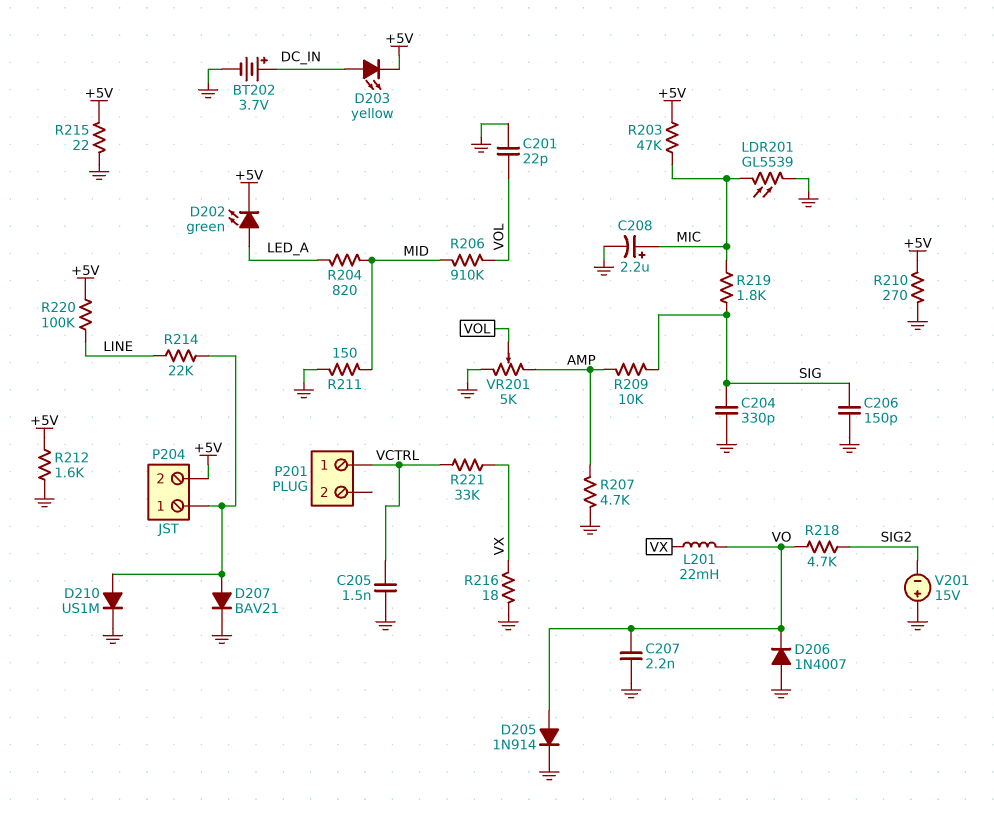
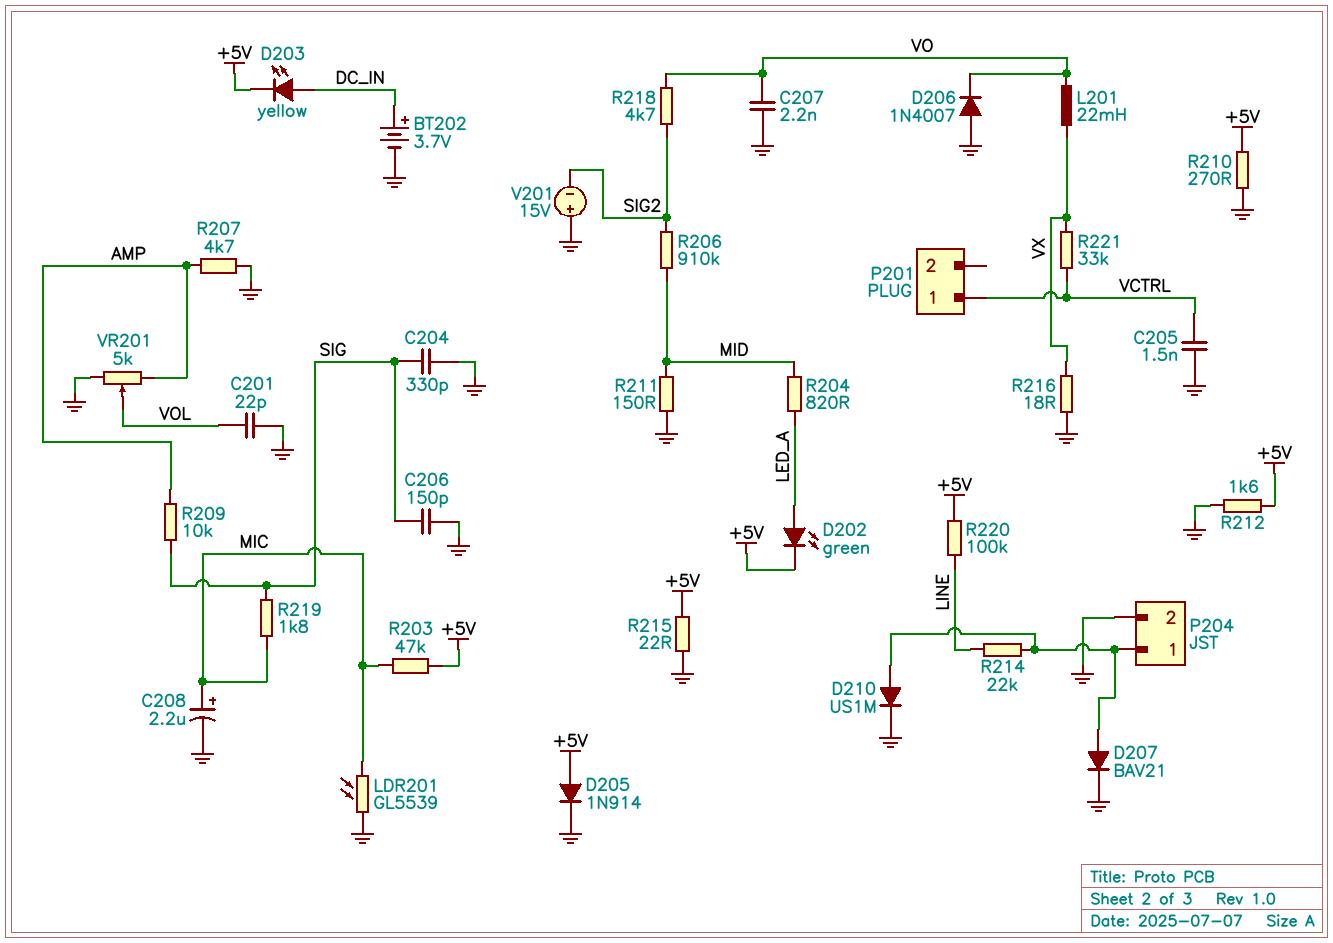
D205: diode 1N914 (A VO, K GND) -> diode 1N914 (A +5V, K GND)
P204 pin 2: +5V -> GND
R206: 910k (MID, VOL) -> 910k (MID, SIG2)

